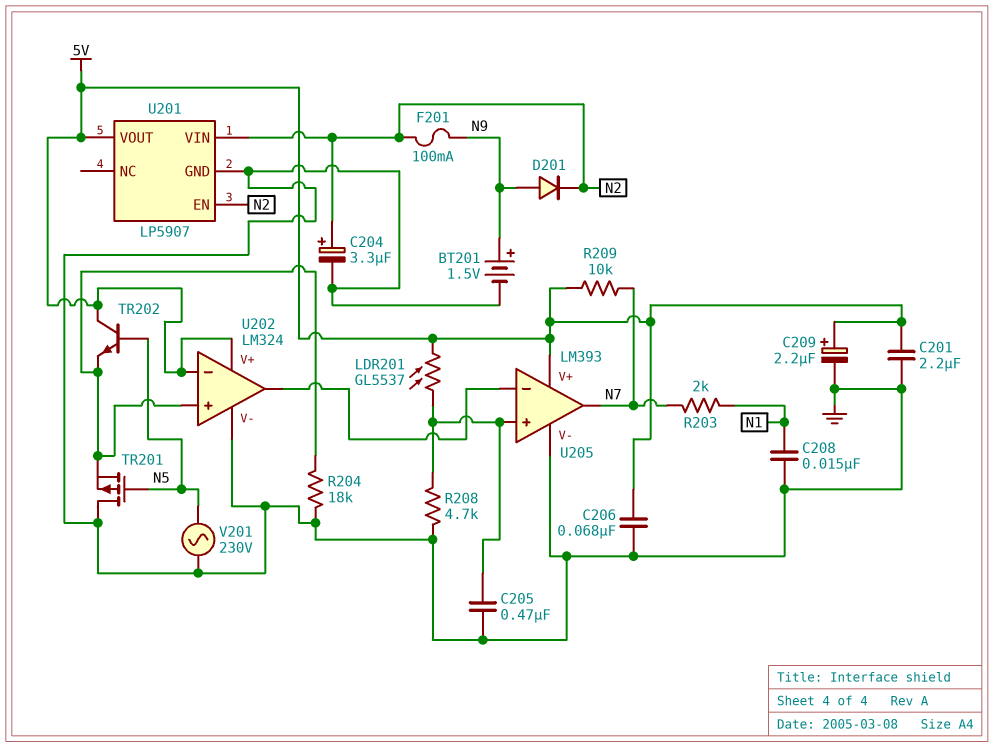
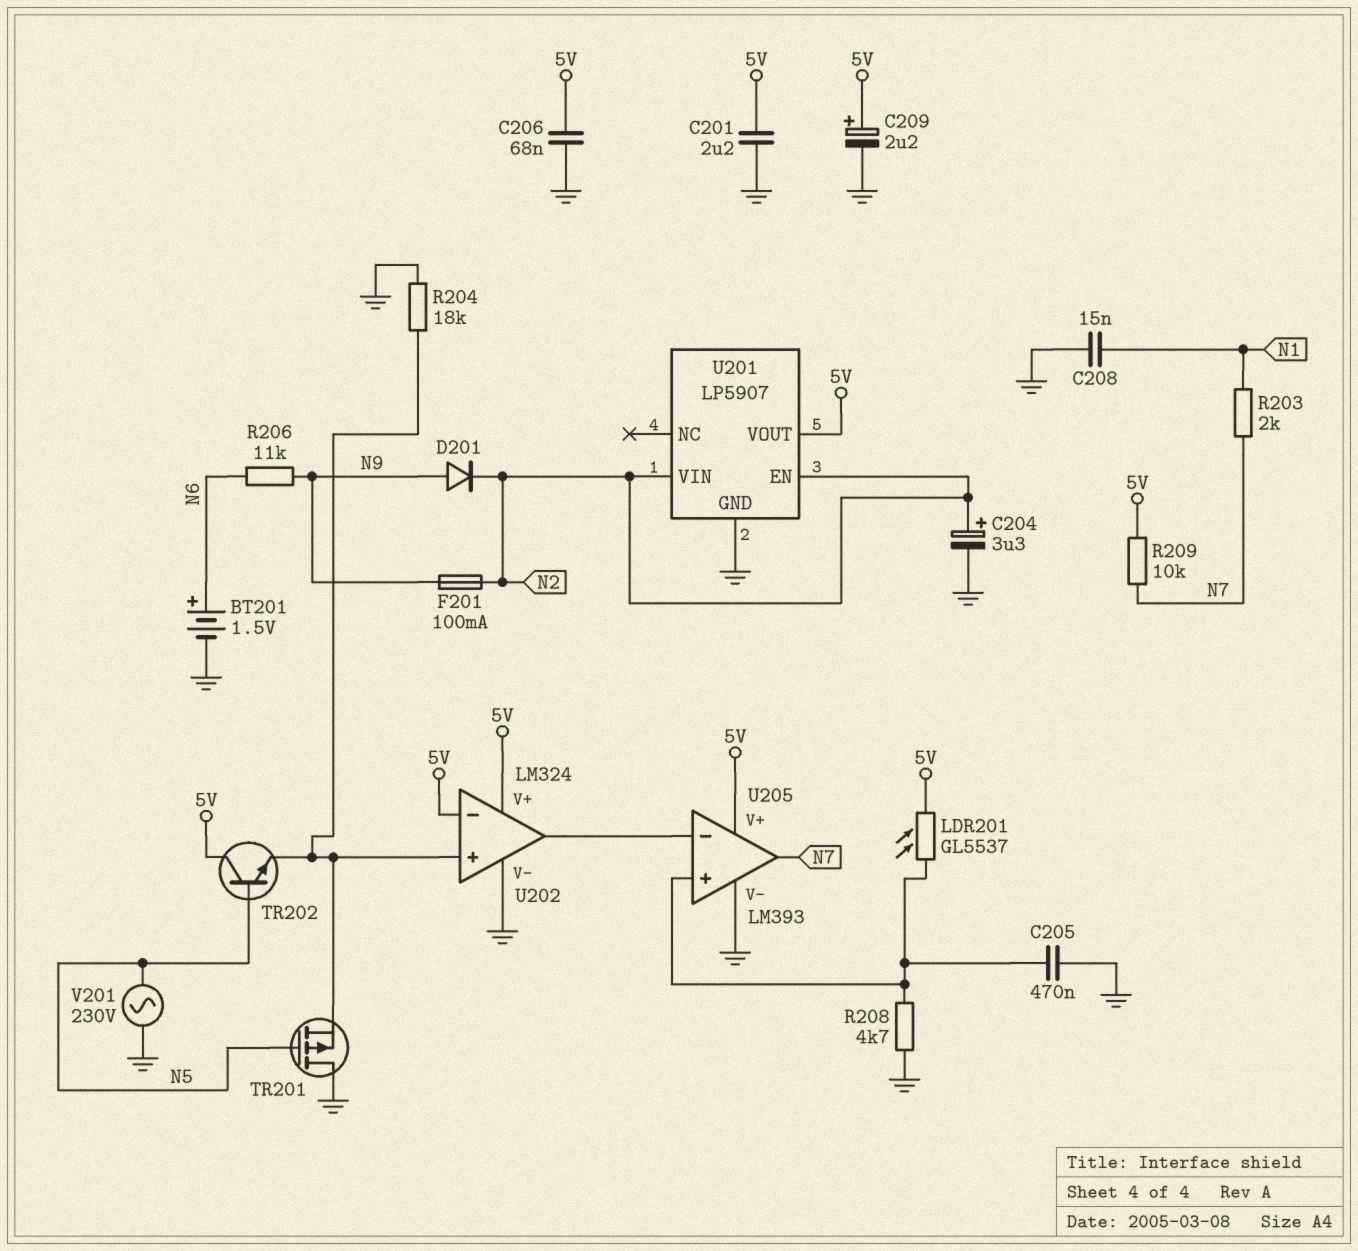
BT201: 1.5V (plus N9, minus GND) -> 1.5V (plus N6, minus GND)
R206: none -> 11k (N6, N9)

